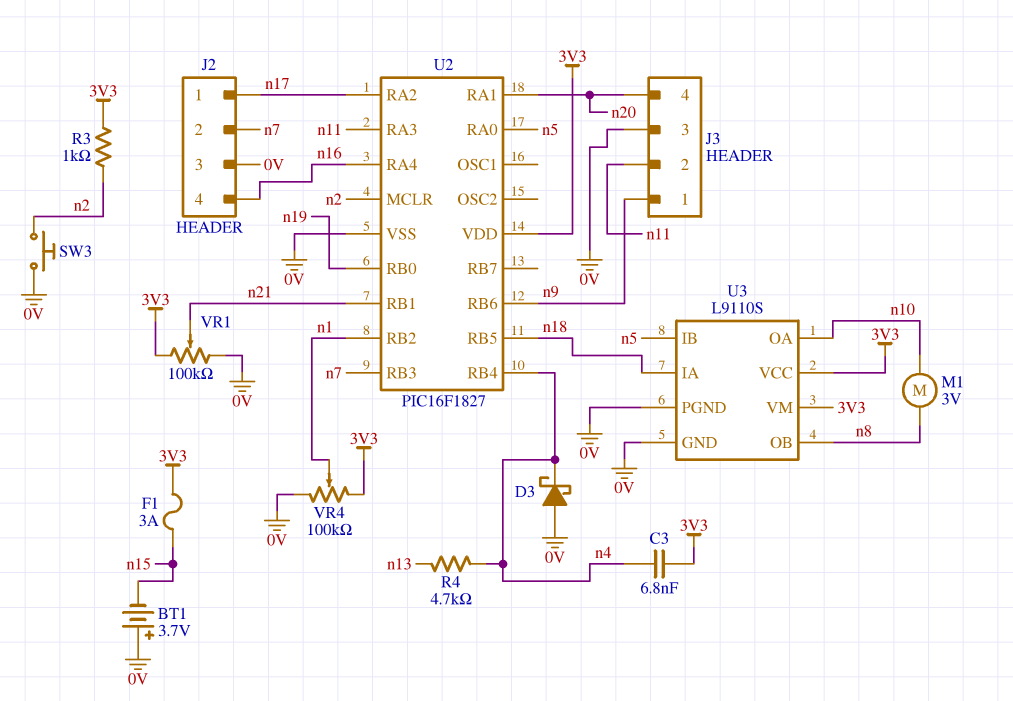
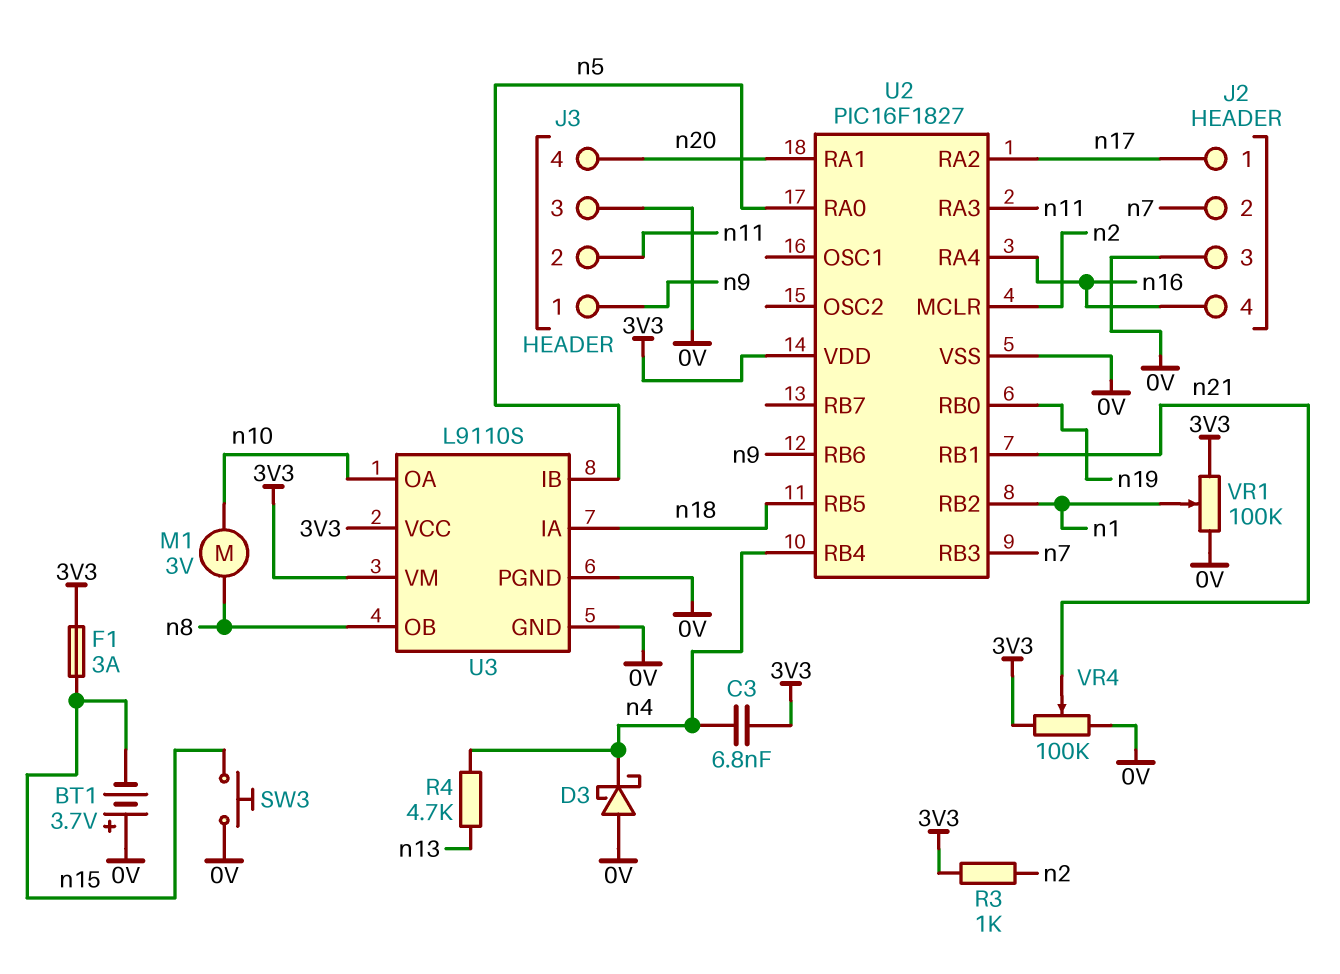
SW3: button (0V, n2) -> button (0V, n15)
VR1: 100k (0V, 3V3, wiper n21) -> 100k (0V, 3V3, wiper n1)
VR4: 100k (0V, 3V3, wiper n1) -> 100k (0V, 3V3, wiper n21)

